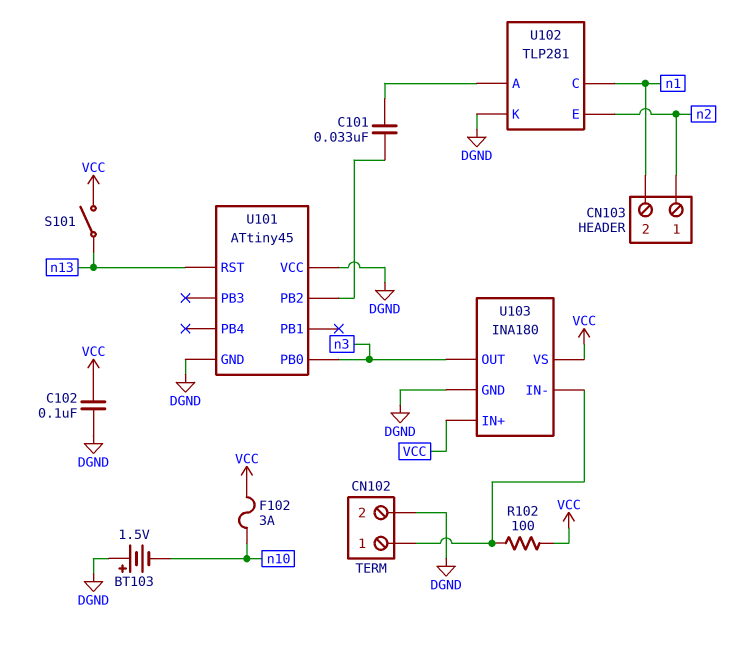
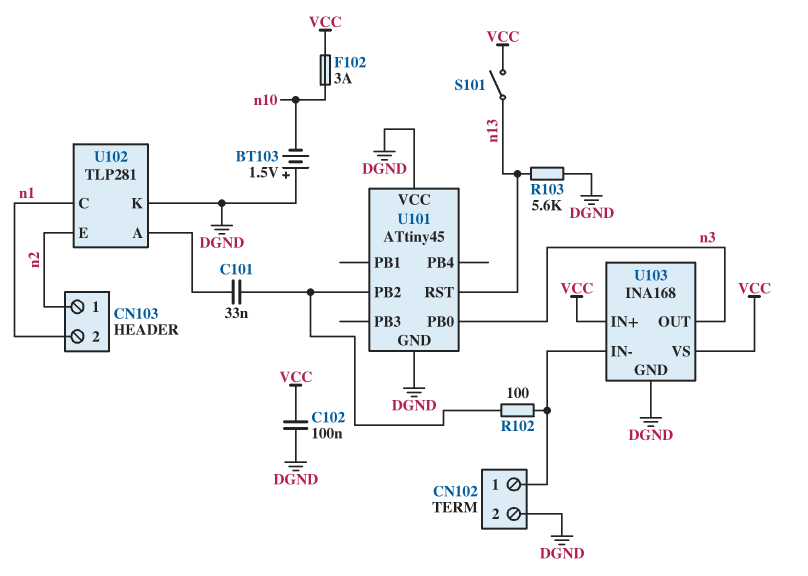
R102: 100 (CN102/1, VCC) -> 100 (CN102/1, U101/PB2)
R103: none -> 5.6k (DGND, n13)
U103: INA180 -> INA168

